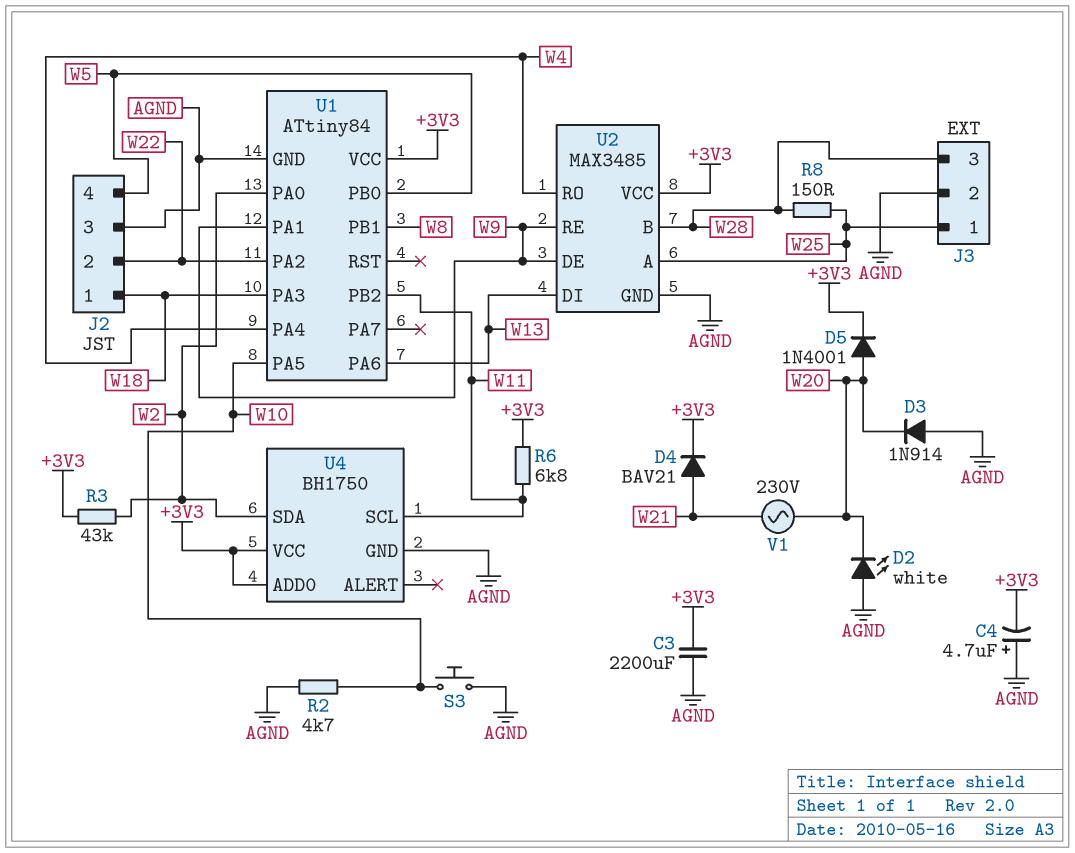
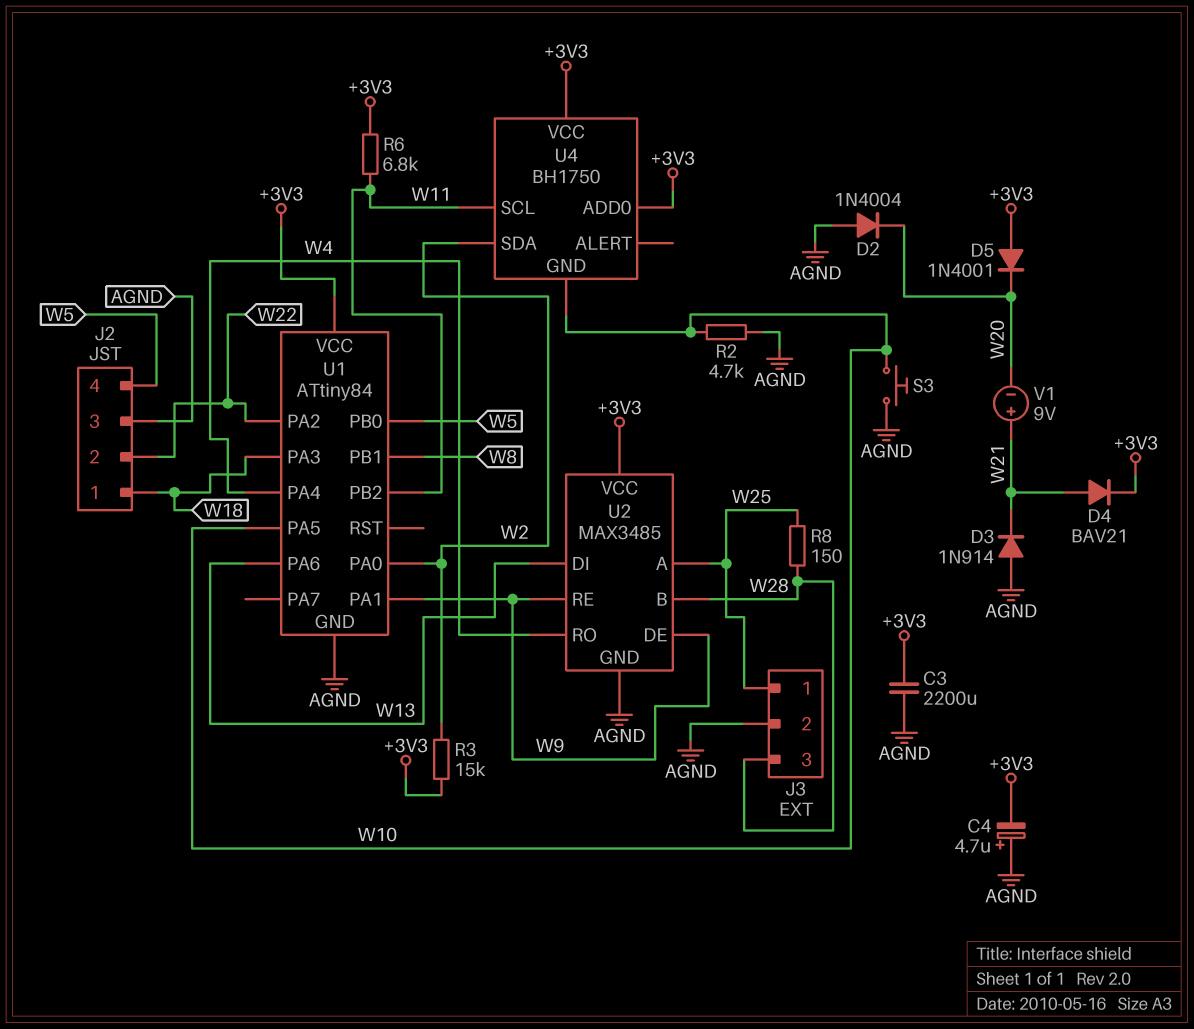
D2: LED white (A AGND, K W20) -> diode 1N4004 (A AGND, K W20)
D3: diode 1N914 (A AGND, K W20) -> diode 1N914 (A AGND, K W21)
D5: diode 1N4001 (A W20, K +3V3) -> diode 1N4001 (A +3V3, K W20)
R3: 43k (+3V3, W2) -> 15k (+3V3, W2)
U4 pin GND: AGND -> W10
V1: AC 230V (W20, W21) -> 9V (plus W21, minus W20)

